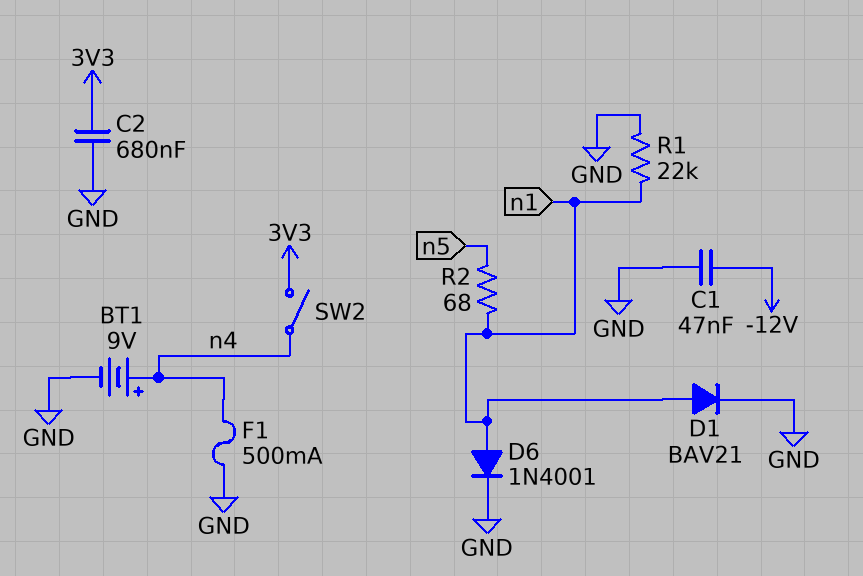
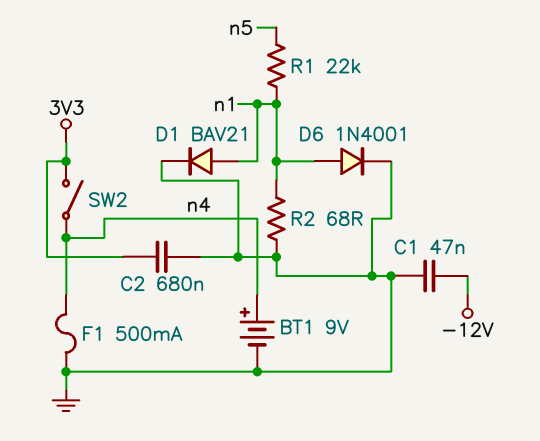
R1: 22k (GND, n1) -> 22k (n1, n5)
R2: 68 (n1, n5) -> 68 (GND, n1)

